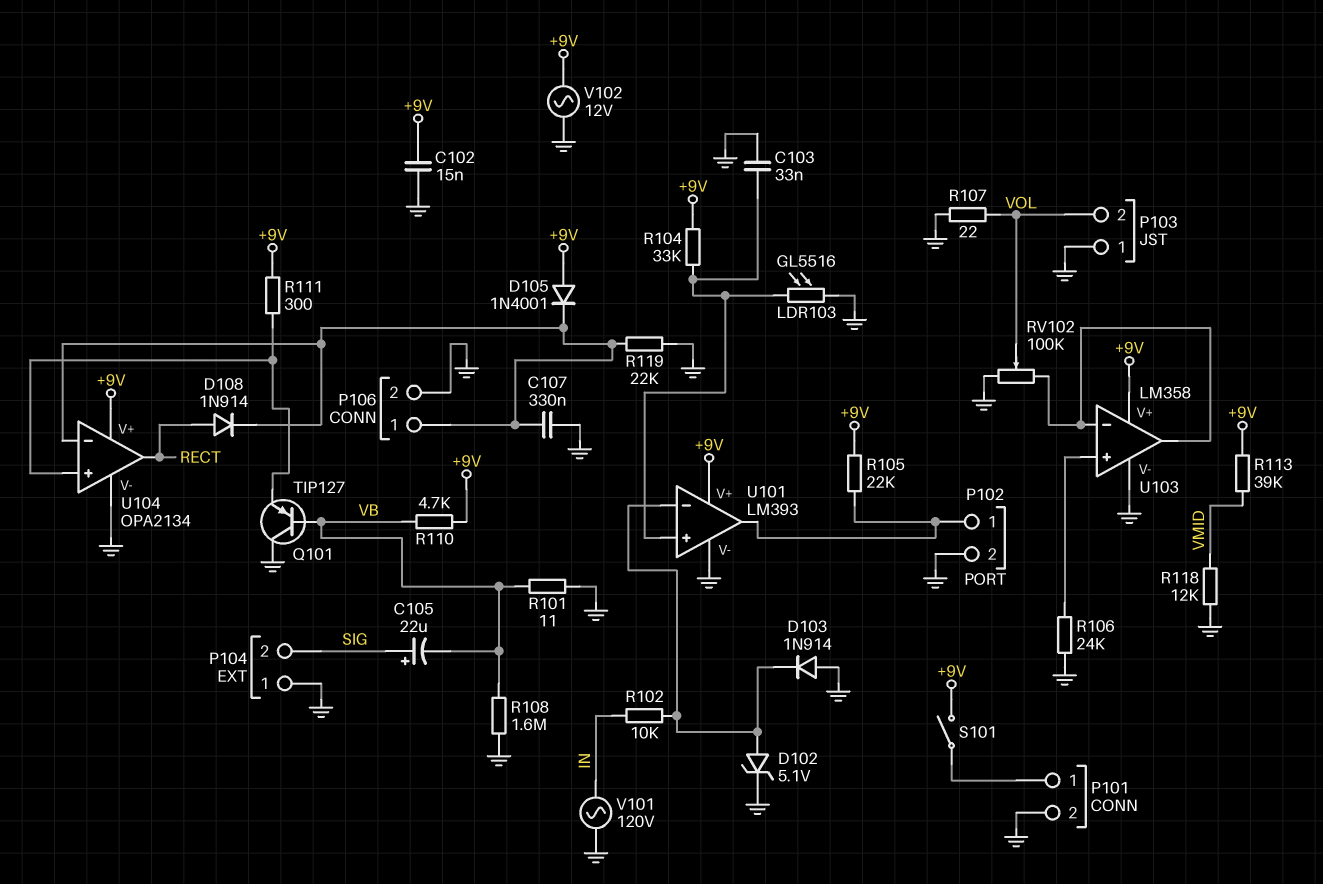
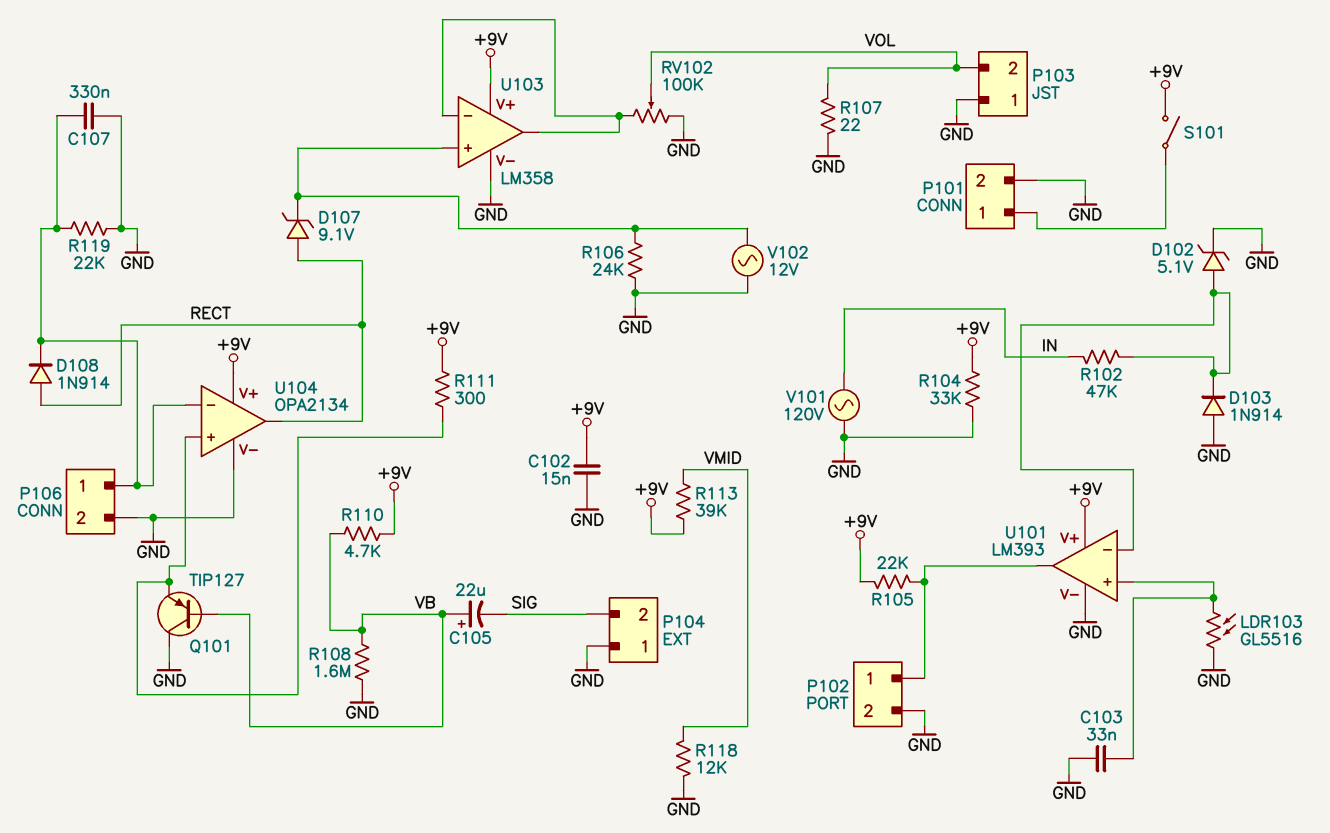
C105: 22uF (plus SIG, minus VB) -> 22uF (plus VB, minus SIG)
D105: diode 1N4001 (A +9V, K P106/1) -> none
D107: none -> zener 9.1V (A RECT, K U103/in+)
R101: 11 (GND, VB) -> none
R102: 10k (IN, U101/in-) -> 47k (IN, U101/in-)
R104: 33k (+9V, U101/in+) -> 33k (+9V, GND)
V102: AC 12V (+9V, GND) -> AC 12V (GND, U103/in+)

